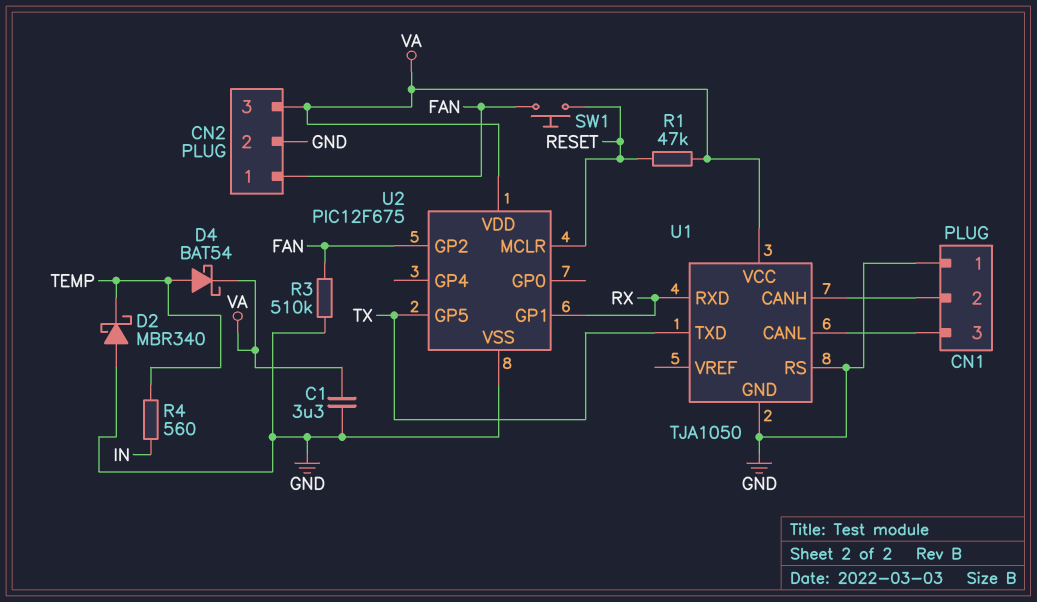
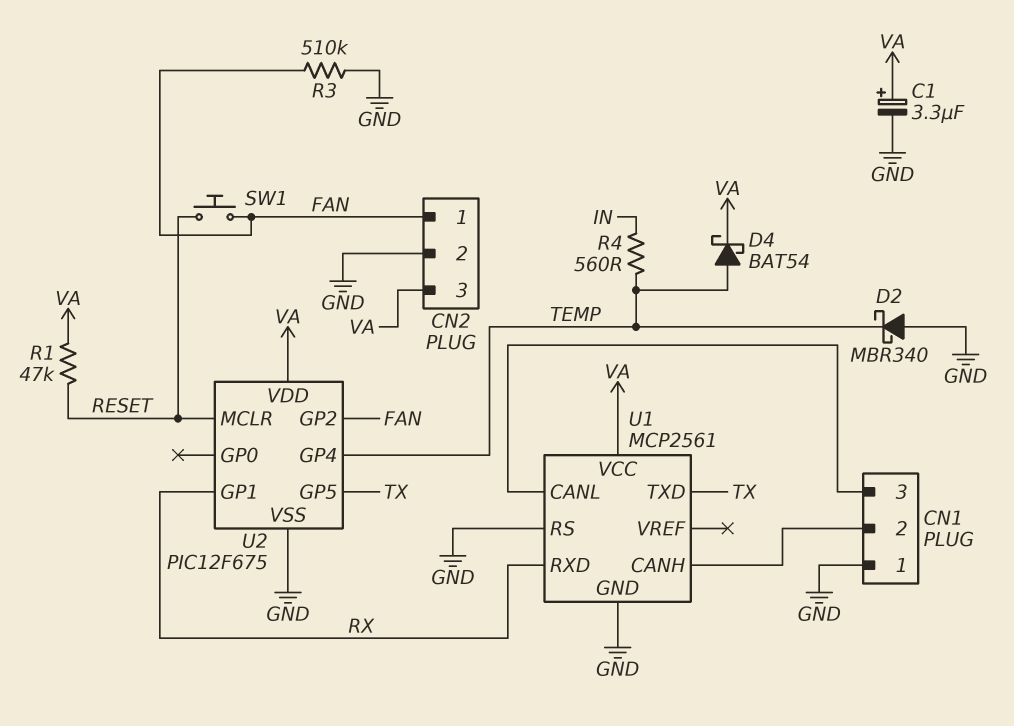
C1: 3.3uF (GND, VA) -> 3.3uF (plus VA, minus GND)
U1: TJA1050 -> MCP2561
U2 pin GP4: none -> TEMP

